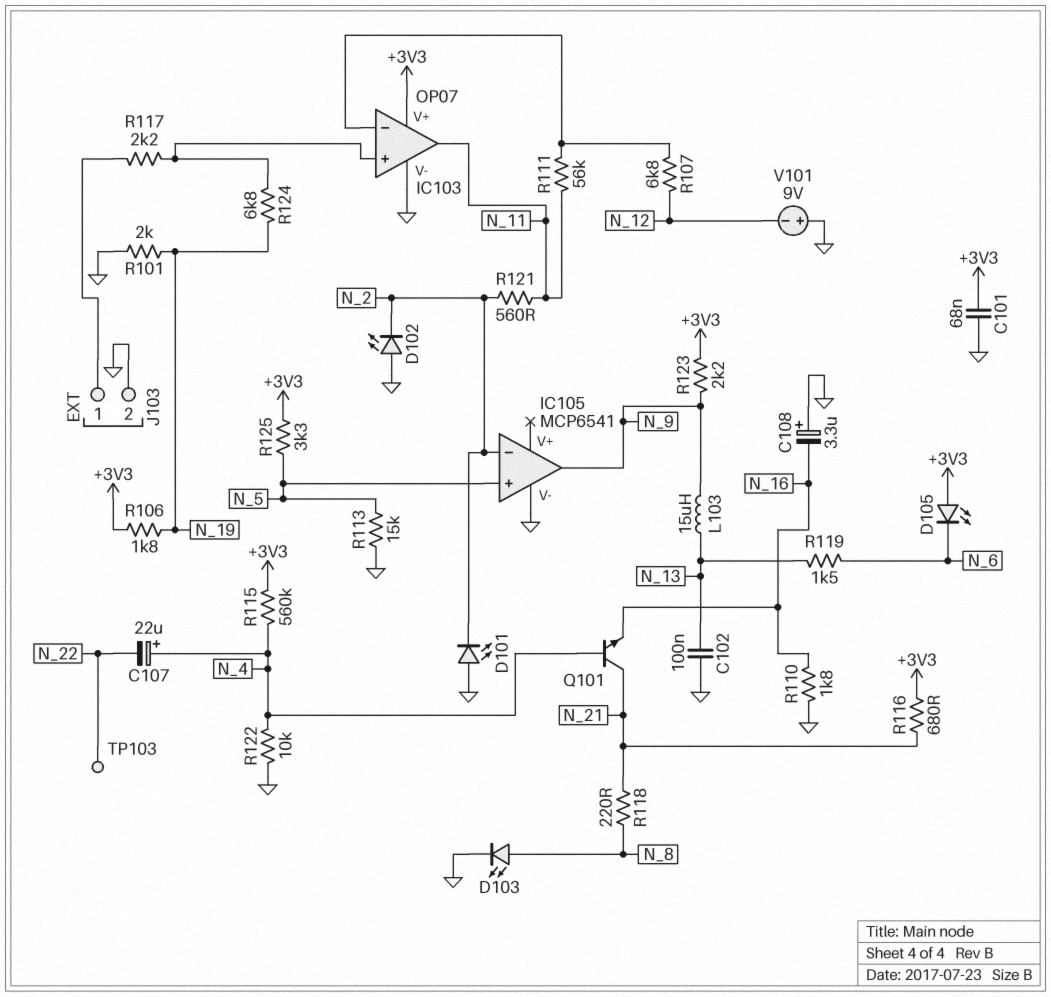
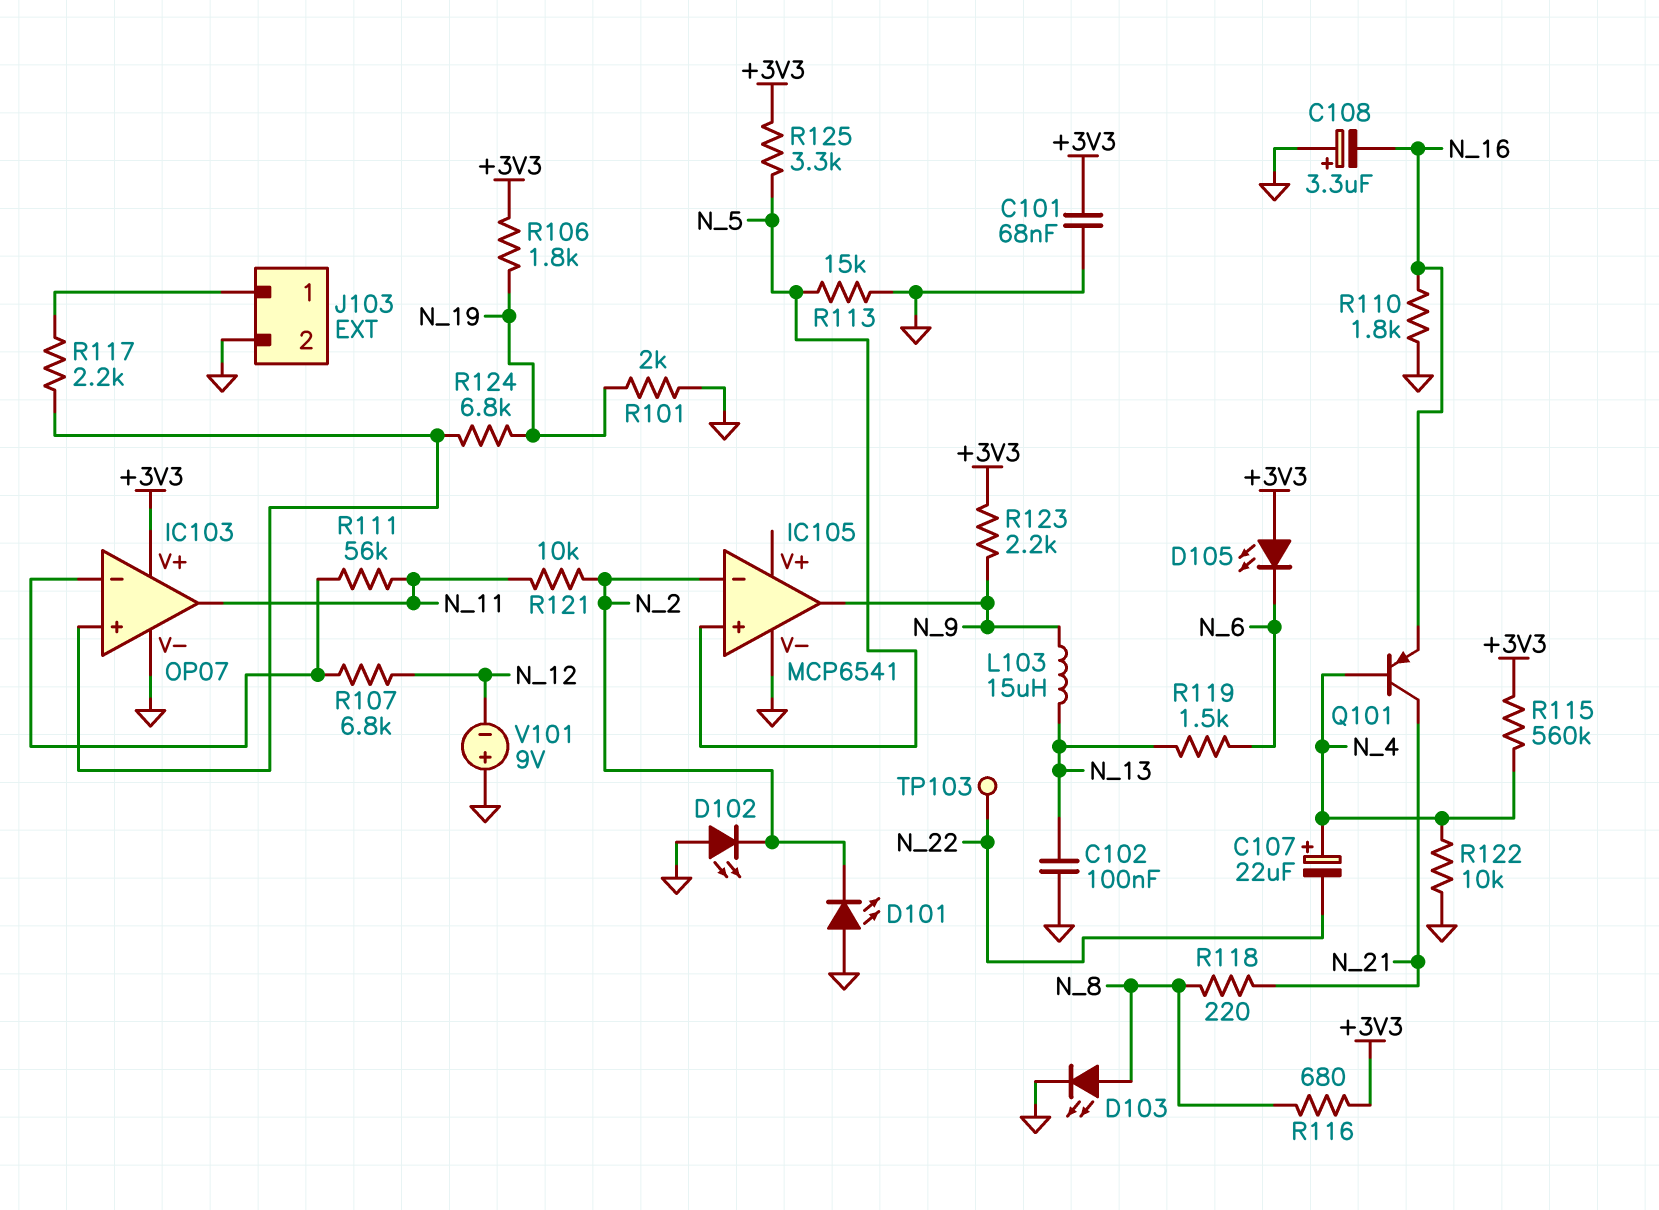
Q101: NPN (B N_4, C N_21, E N_16) -> PNP (B N_4, C N_21, E N_16)
R116: 680 (+3V3, N_21) -> 680 (+3V3, N_8)
R121: 560 (N_2, N_11) -> 10k (N_2, N_11)

